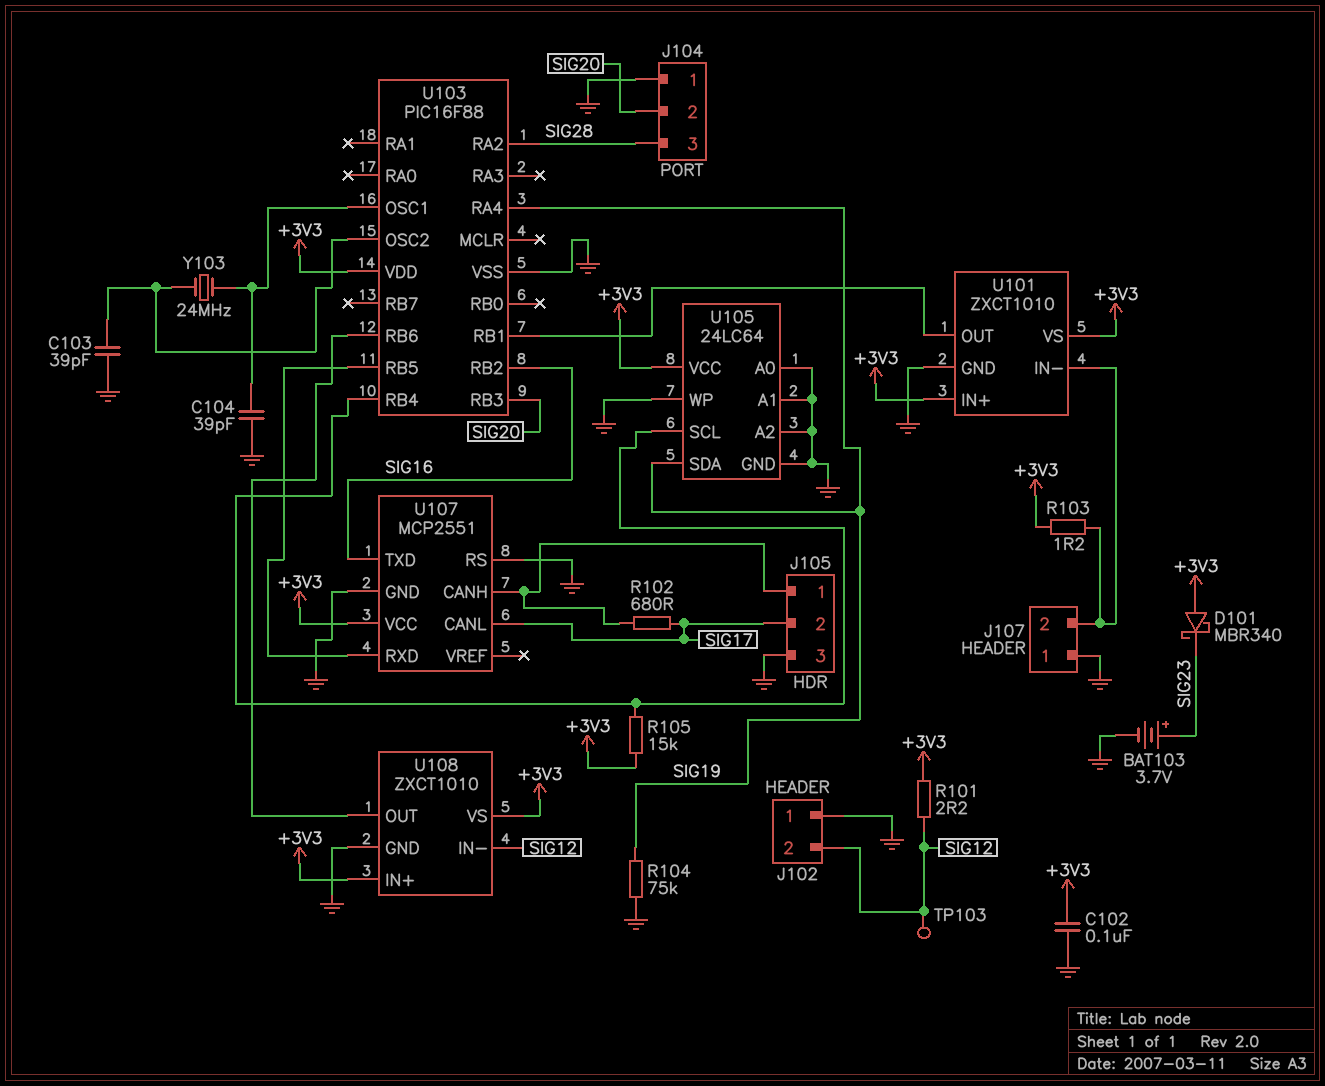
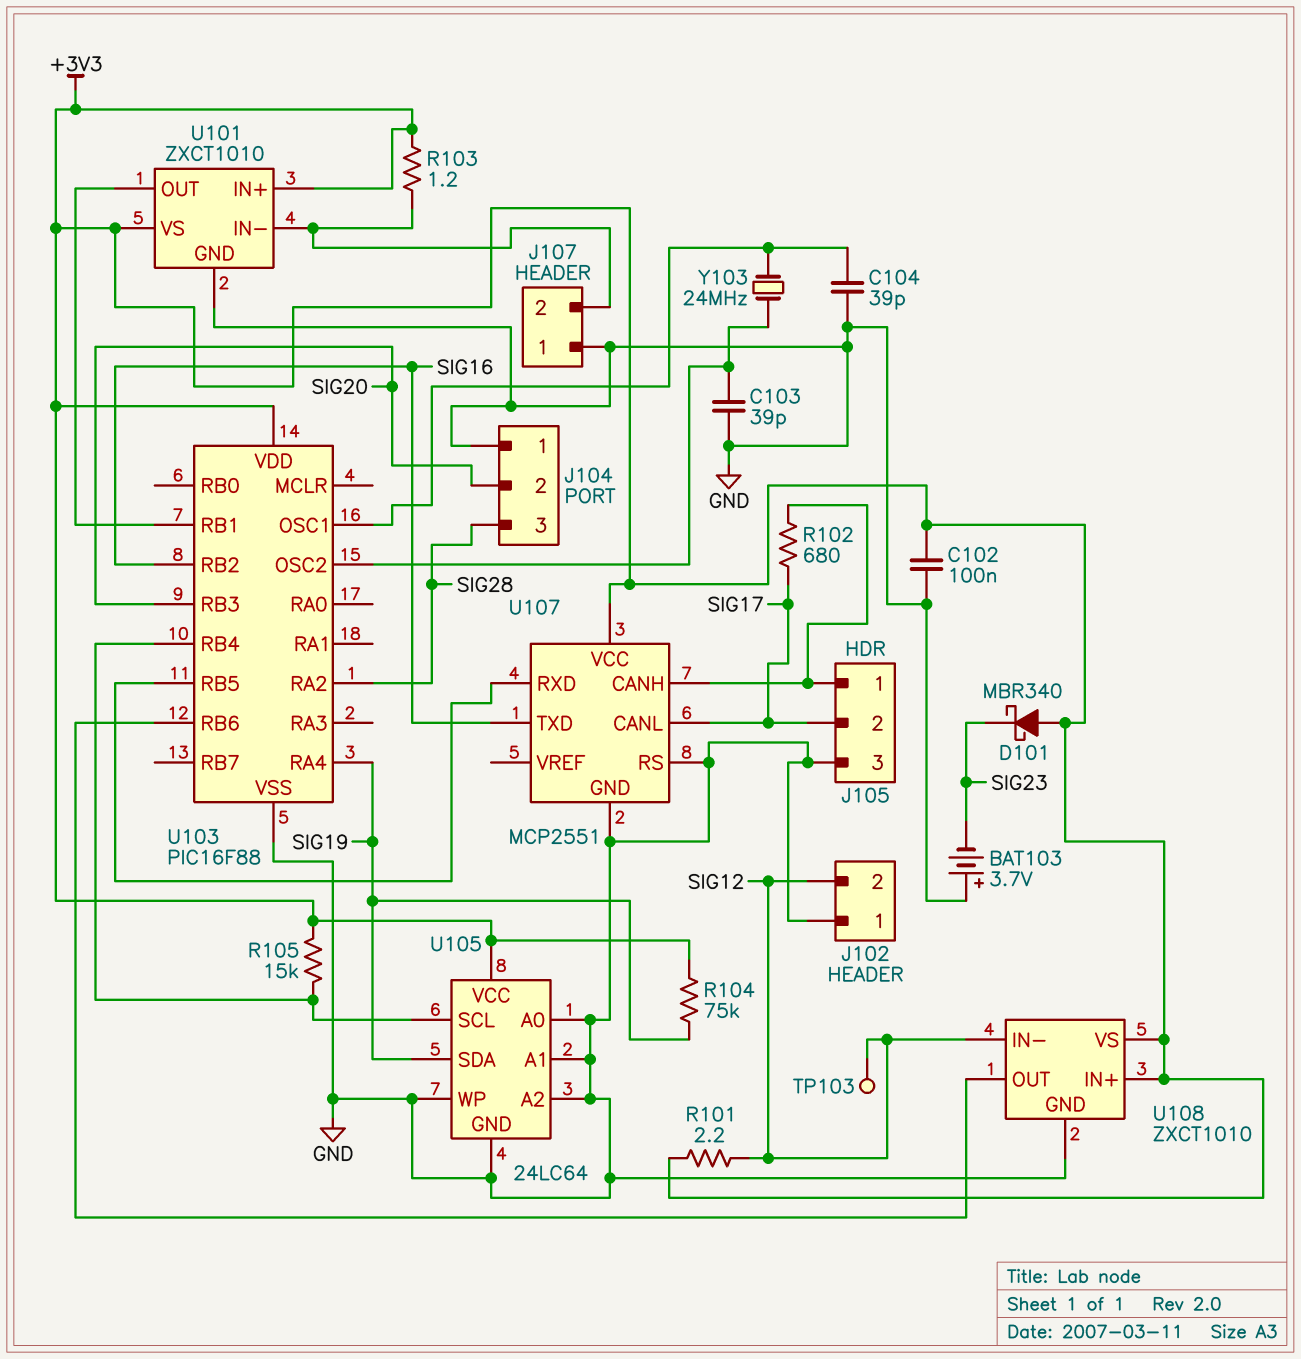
BAT103: 3.7V (plus SIG23, minus GND) -> 3.7V (plus GND, minus SIG23)
R104: 75k (GND, SIG19) -> 75k (+3V3, SIG19)

